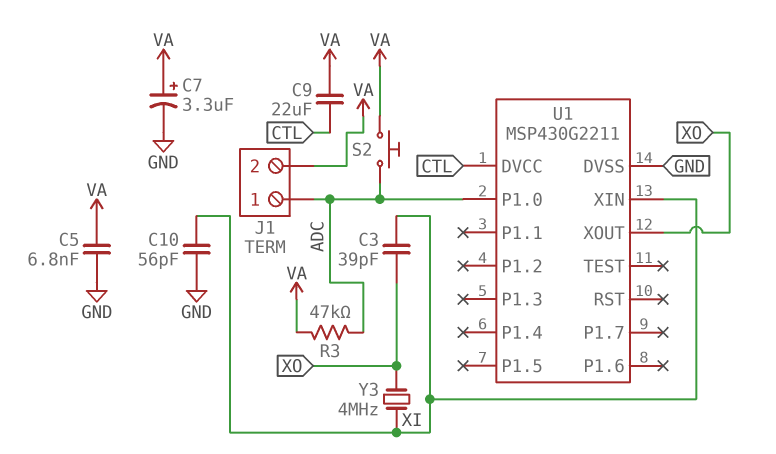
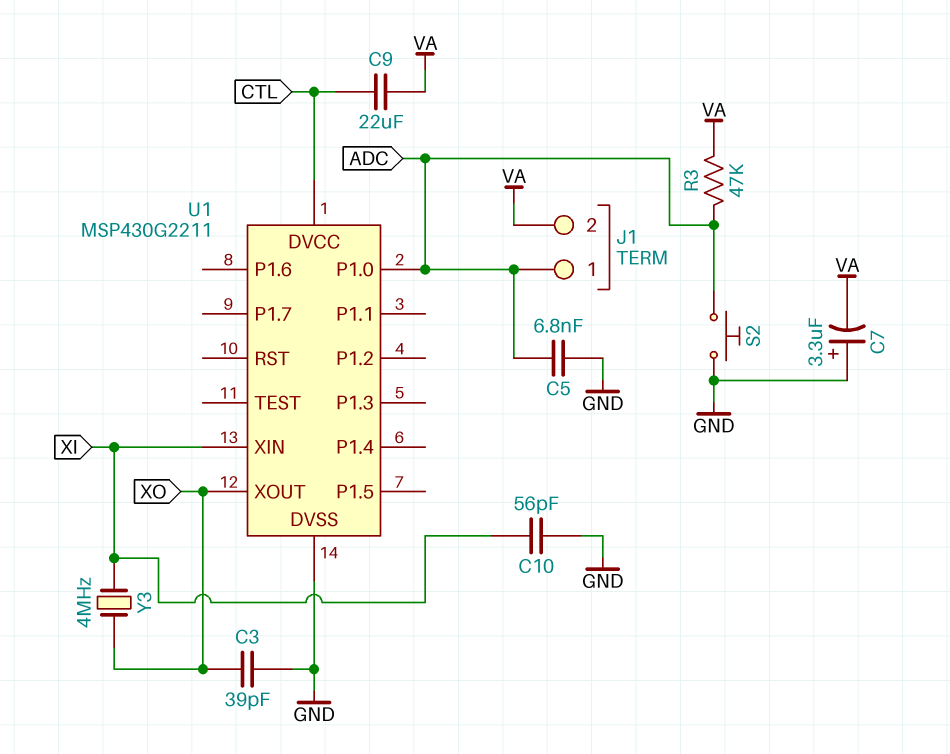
C3: 39pF (XI, XO) -> 39pF (GND, XO)
C5: 6.8nF (GND, VA) -> 6.8nF (ADC, GND)
C7: 3.3uF (plus VA, minus GND) -> 3.3uF (plus GND, minus VA)
S2: button (ADC, VA) -> button (ADC, GND)

